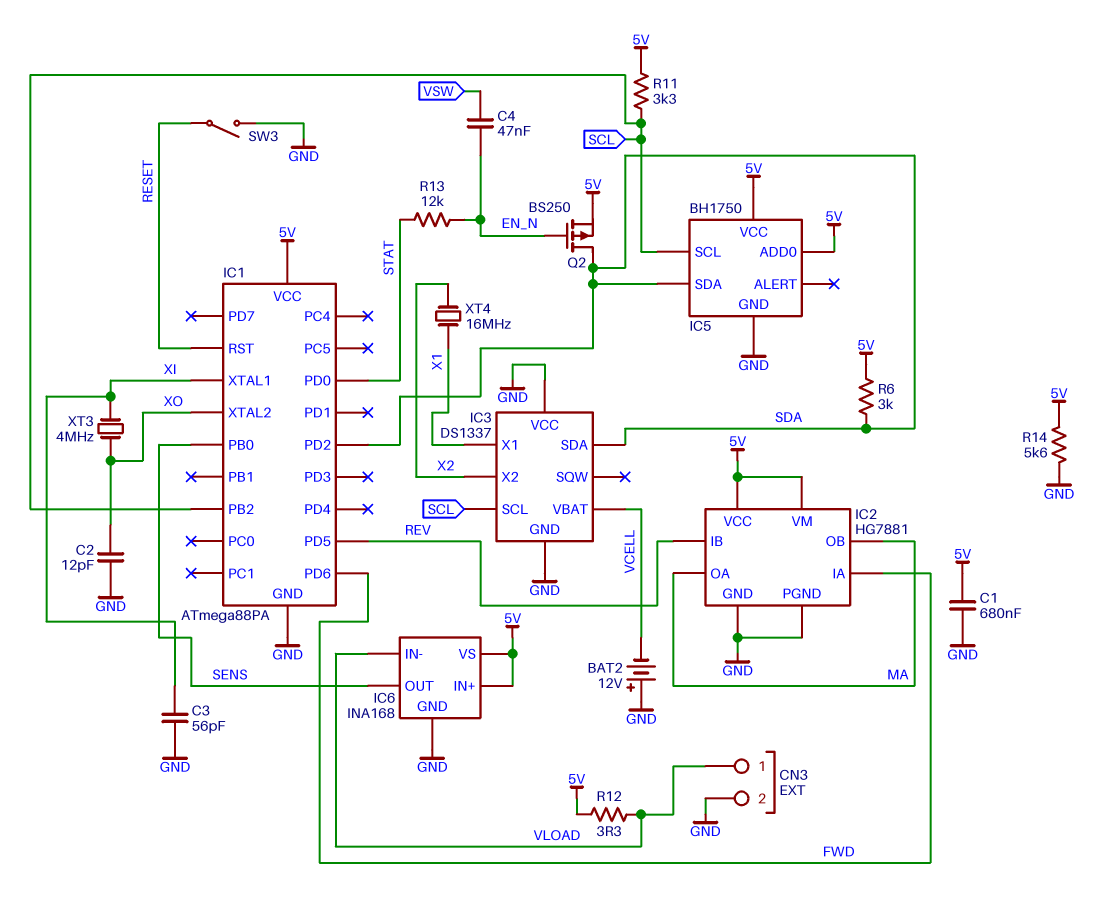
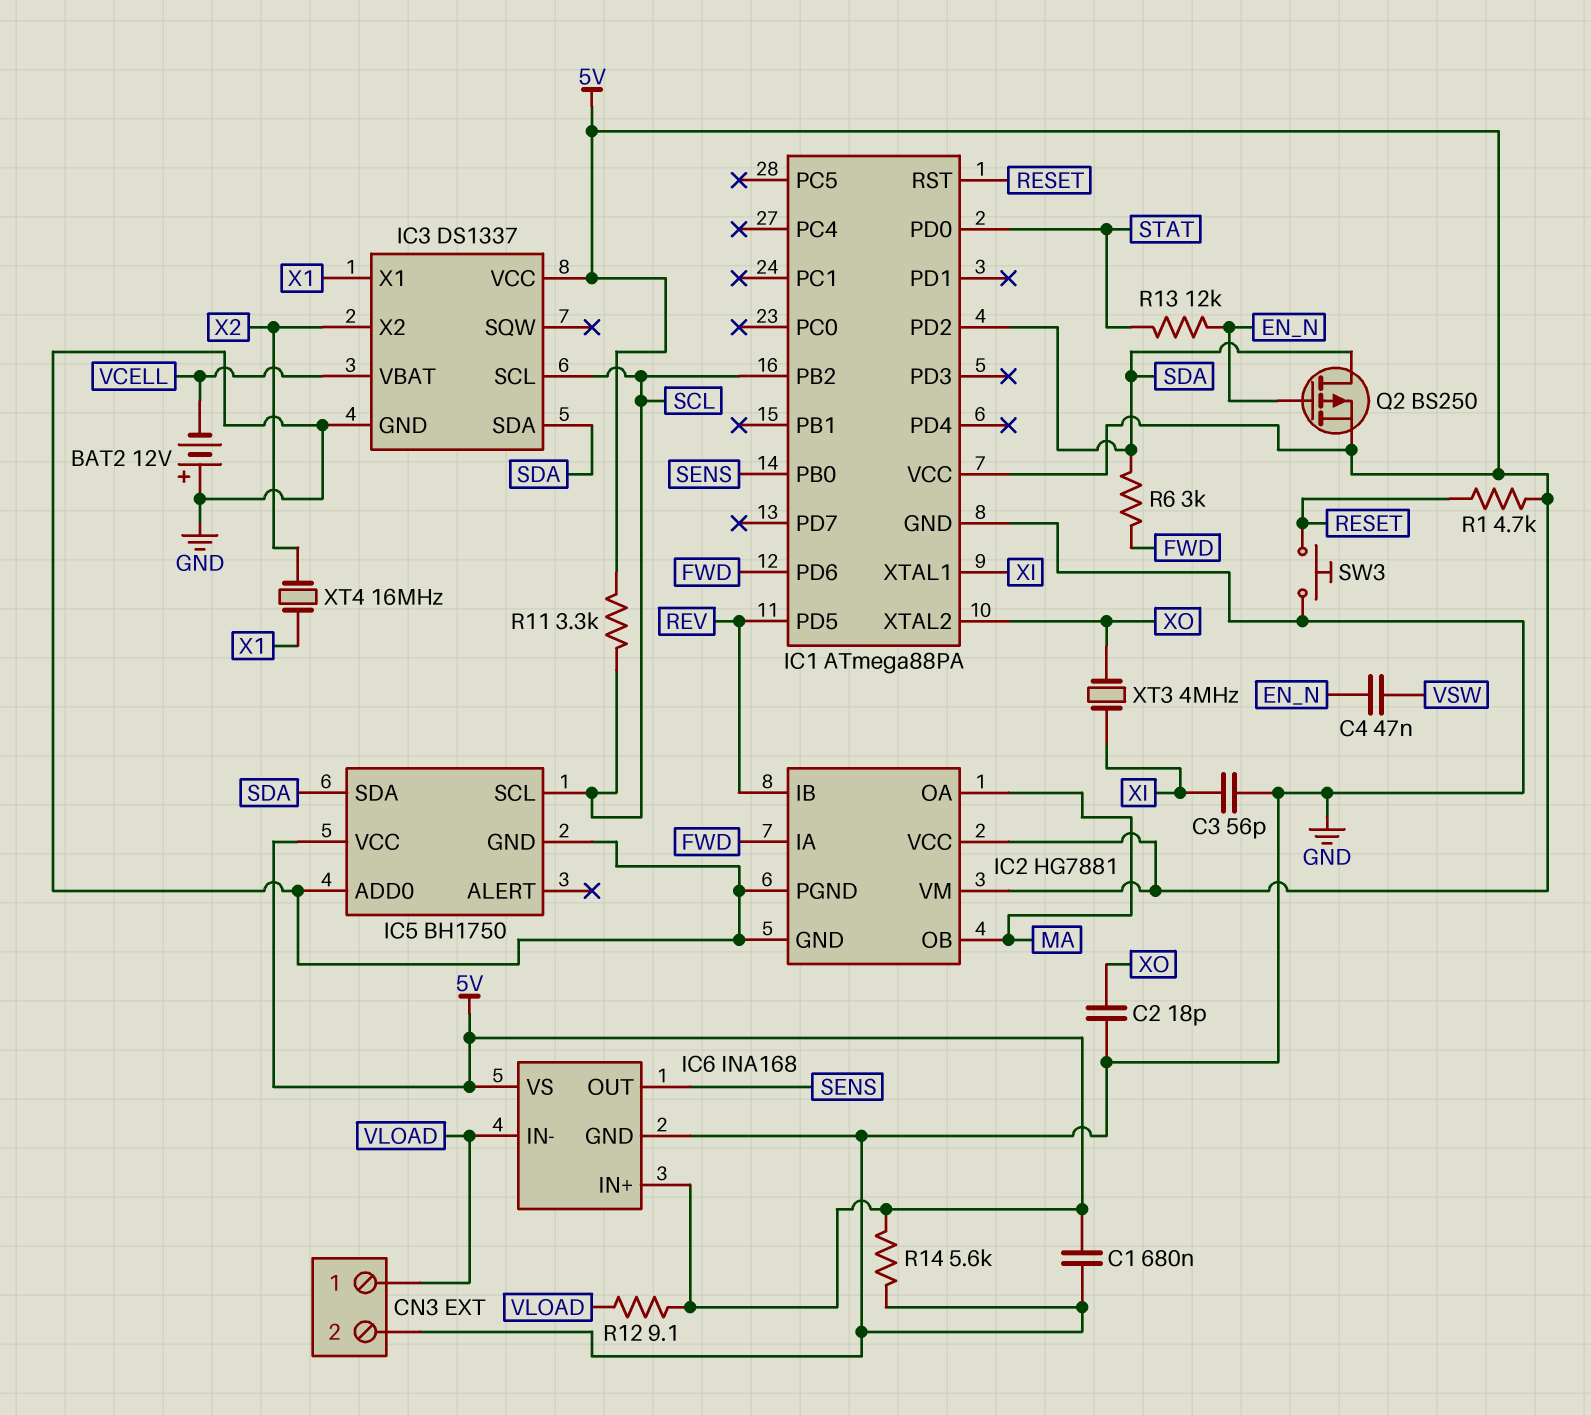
C2: 12pF (GND, XO) -> 18pF (GND, XO)
IC3 pin VCC: GND -> 5V
IC5 pin ADD0: 5V -> GND
R1: none -> 4.7k (5V, RESET)
R6: 3k (5V, SDA) -> 3k (FWD, SDA)
R12: 3.3 (5V, VLOAD) -> 9.1 (5V, VLOAD)
SW3: switch (GND, RESET) -> button (GND, RESET)

